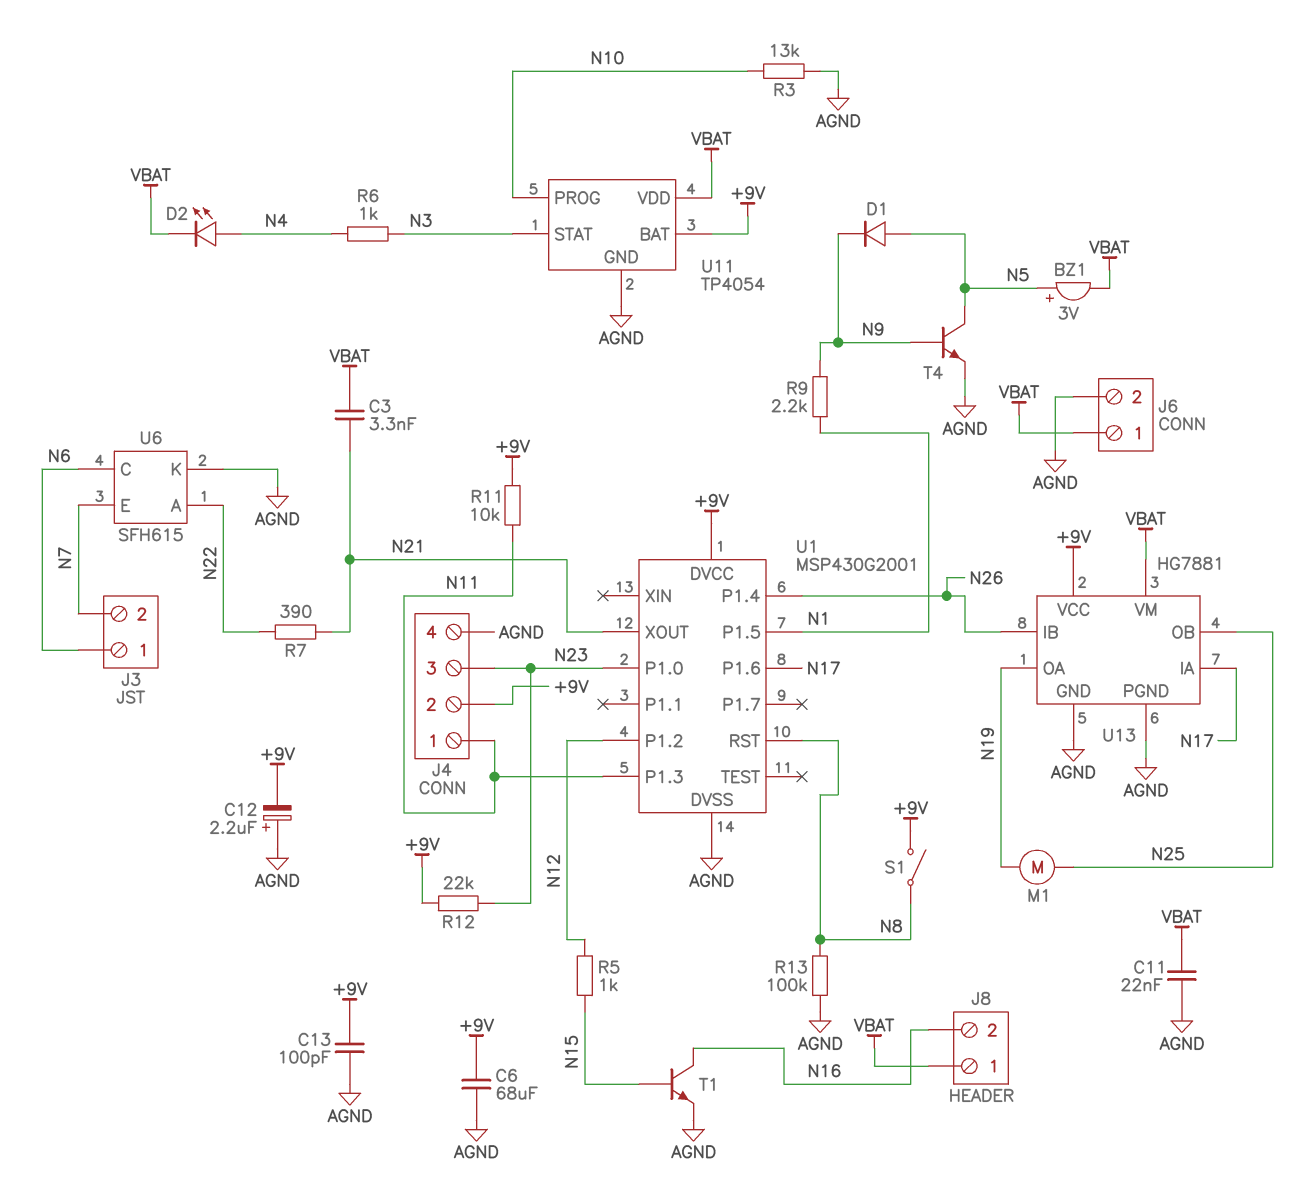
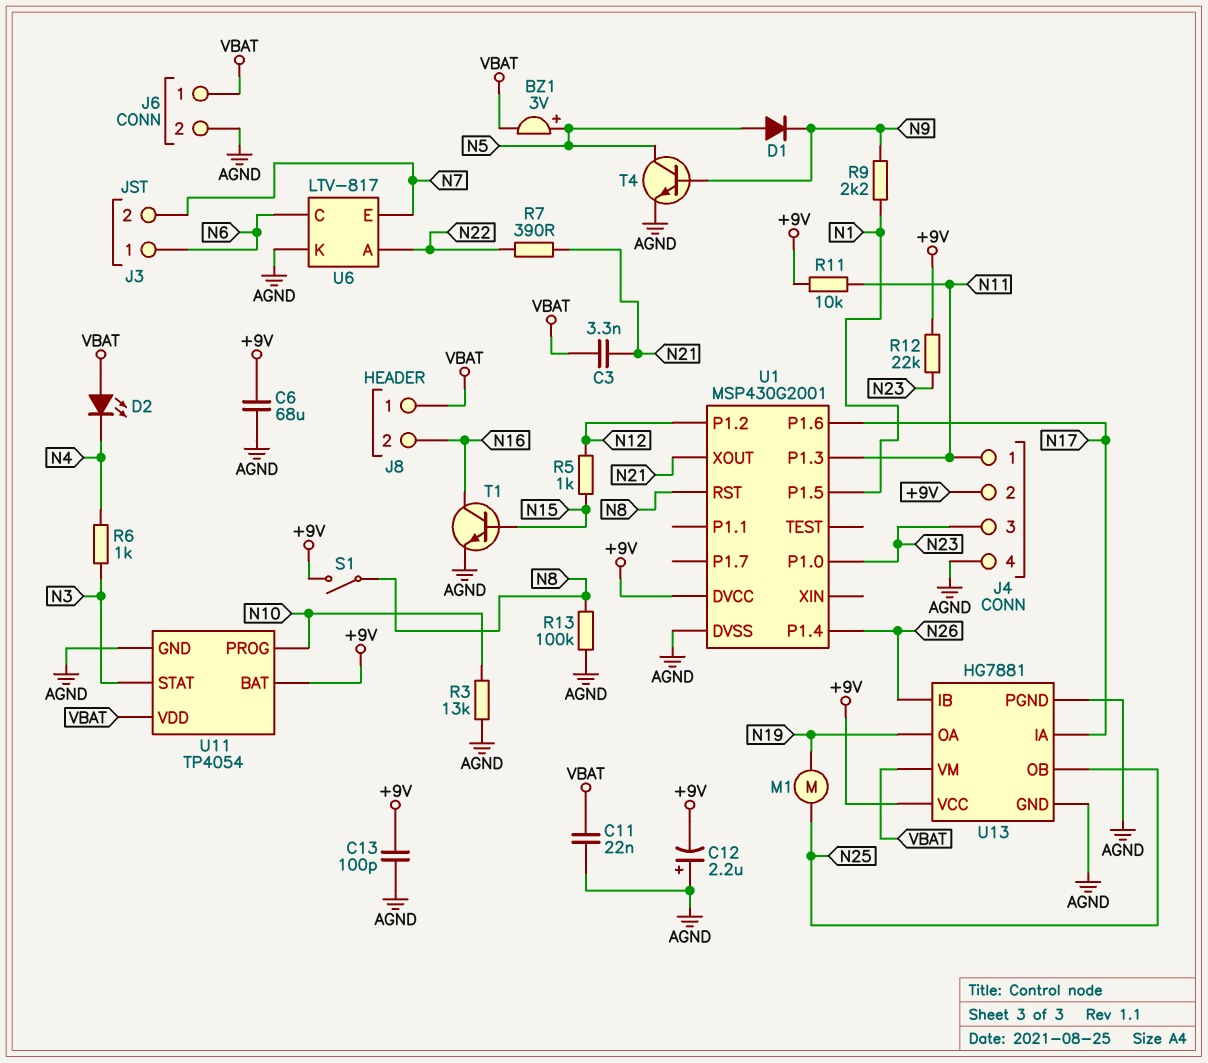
D2: LED (A N4, K VBAT) -> LED (A VBAT, K N4)
U6: SFH615 -> LTV-817

